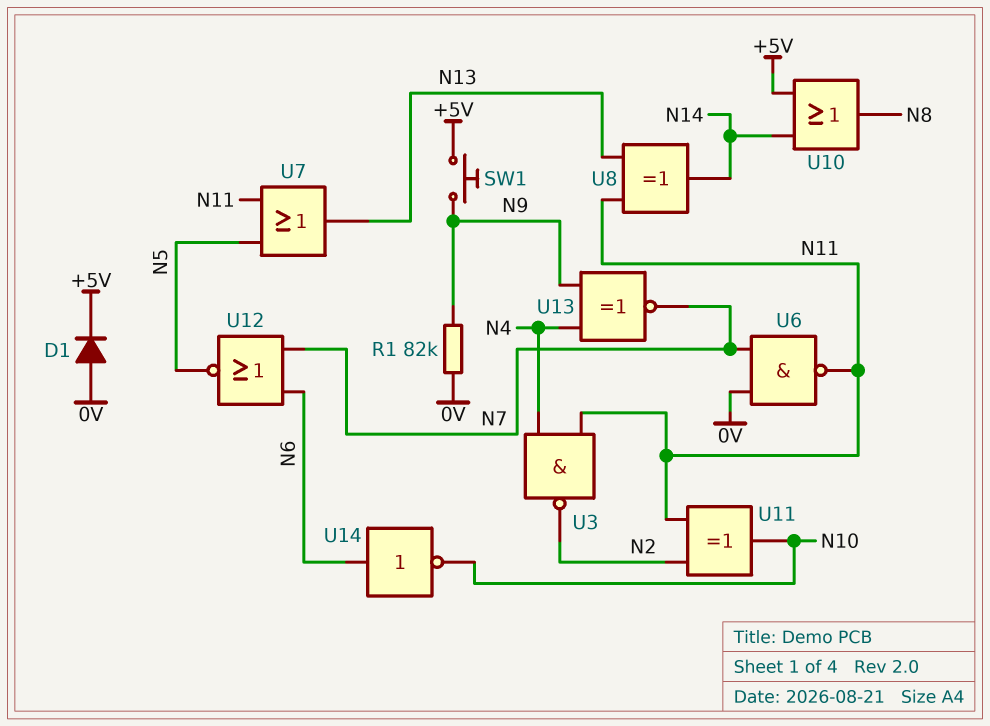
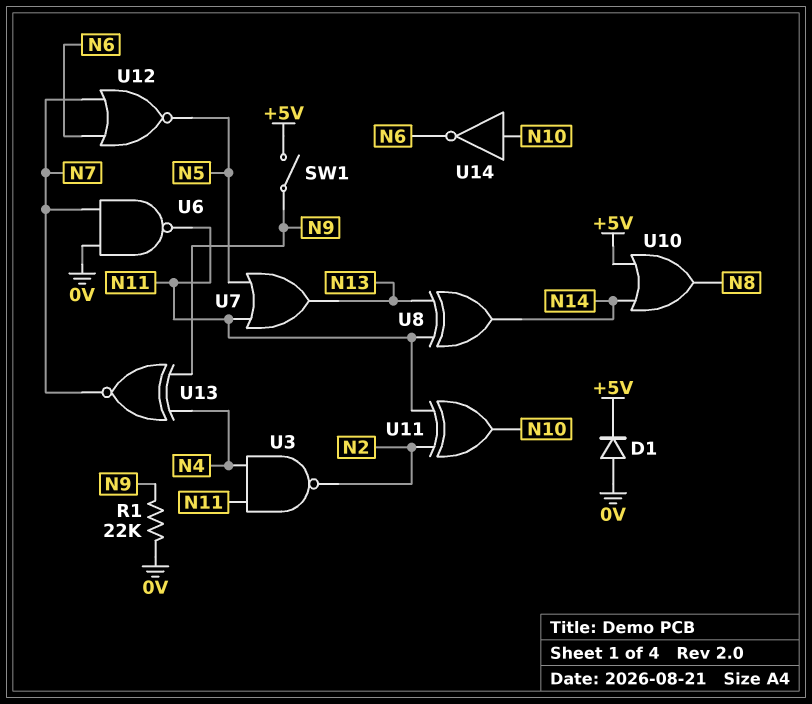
R1: 82k (0V, N9) -> 22k (0V, N9)
SW1: button (+5V, N9) -> switch (+5V, N9)
U14: NOT (in N6, out N10) -> NOT (in N10, out N6)

